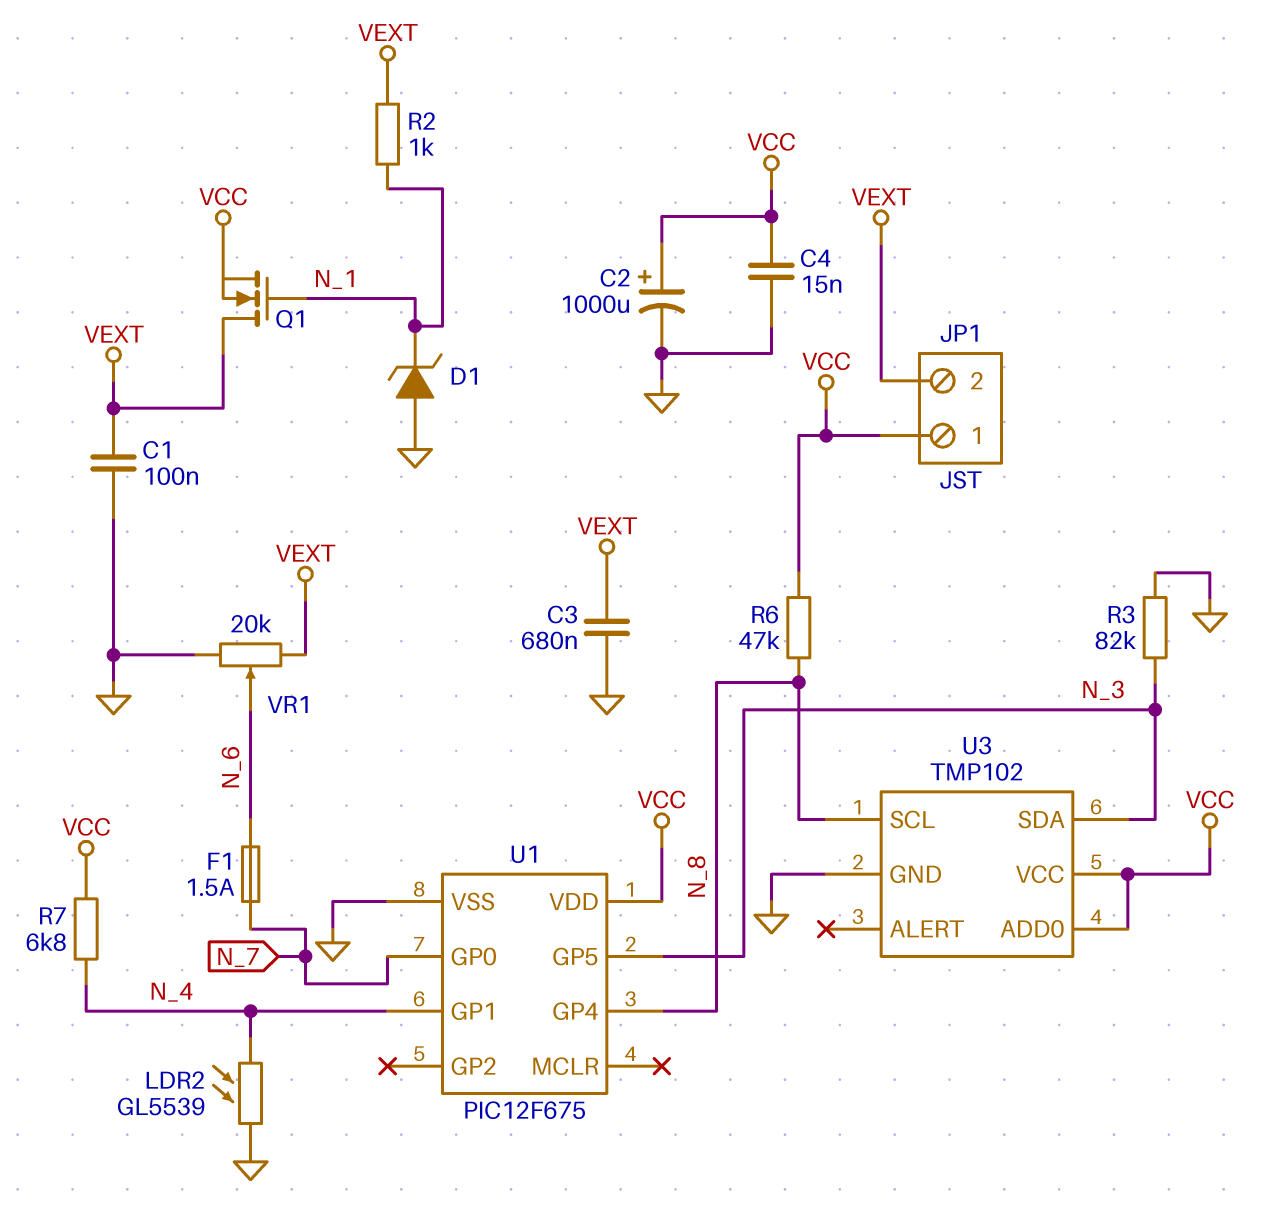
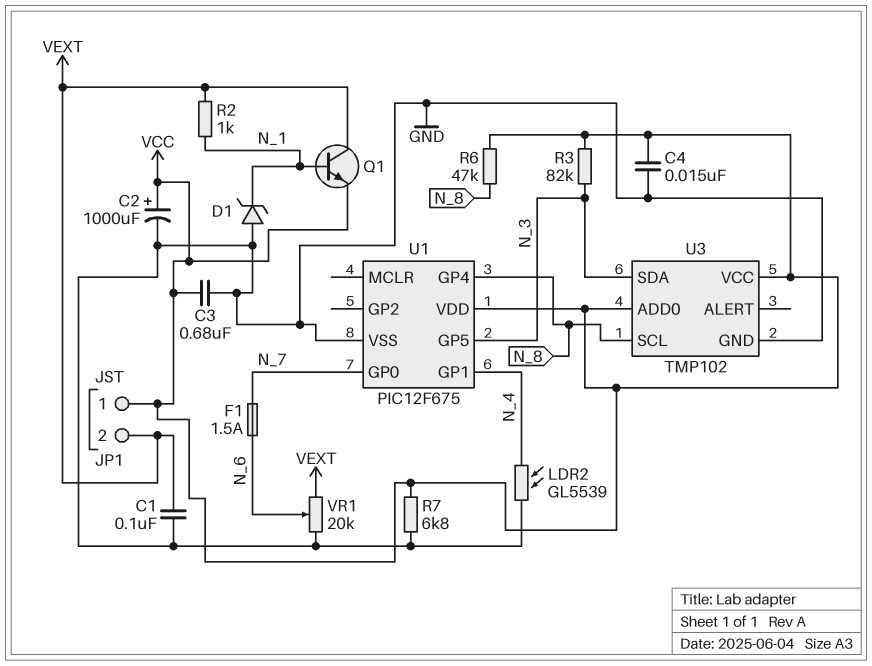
C3: 680nF (GND, VEXT) -> 680nF (GND, VCC)
Q1: NMOS (G N_1, D VEXT, S VCC) -> NPN (B N_1, C VEXT, E VCC)
R3: 82k (GND, N_3) -> 82k (N_3, VCC)
R7: 6.8k (N_4, VCC) -> 6.8k (GND, VCC)

